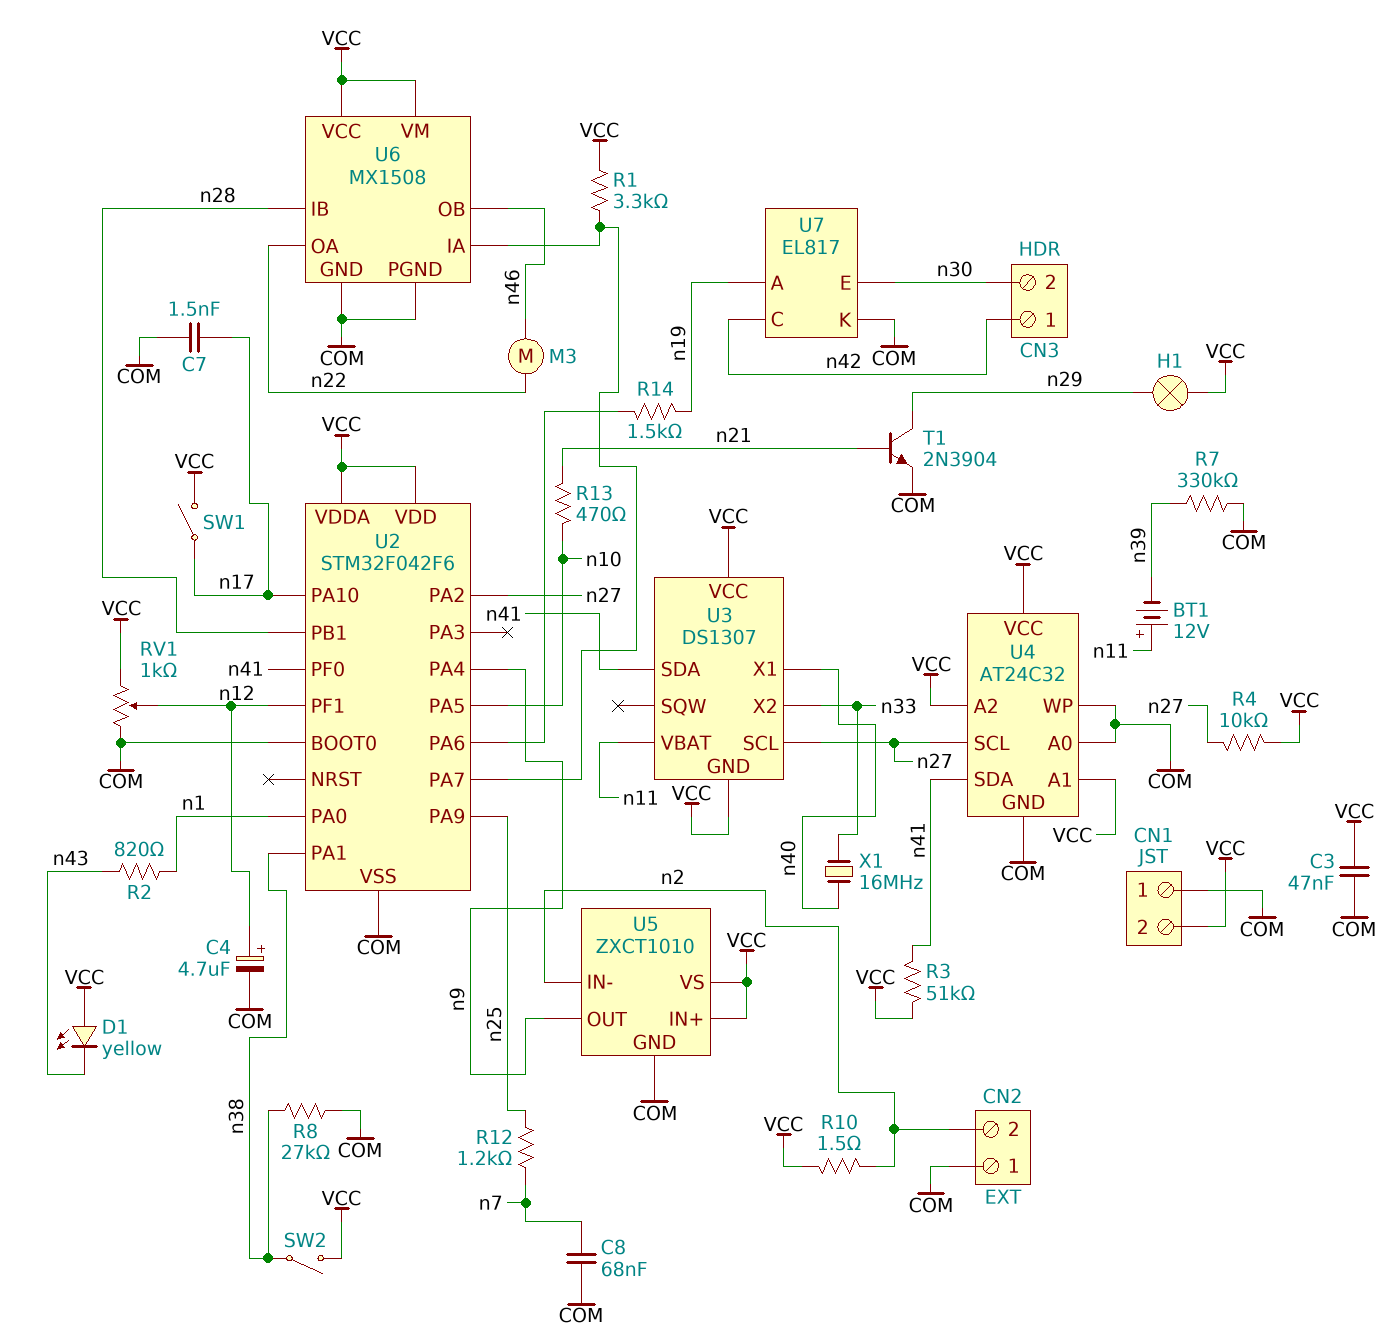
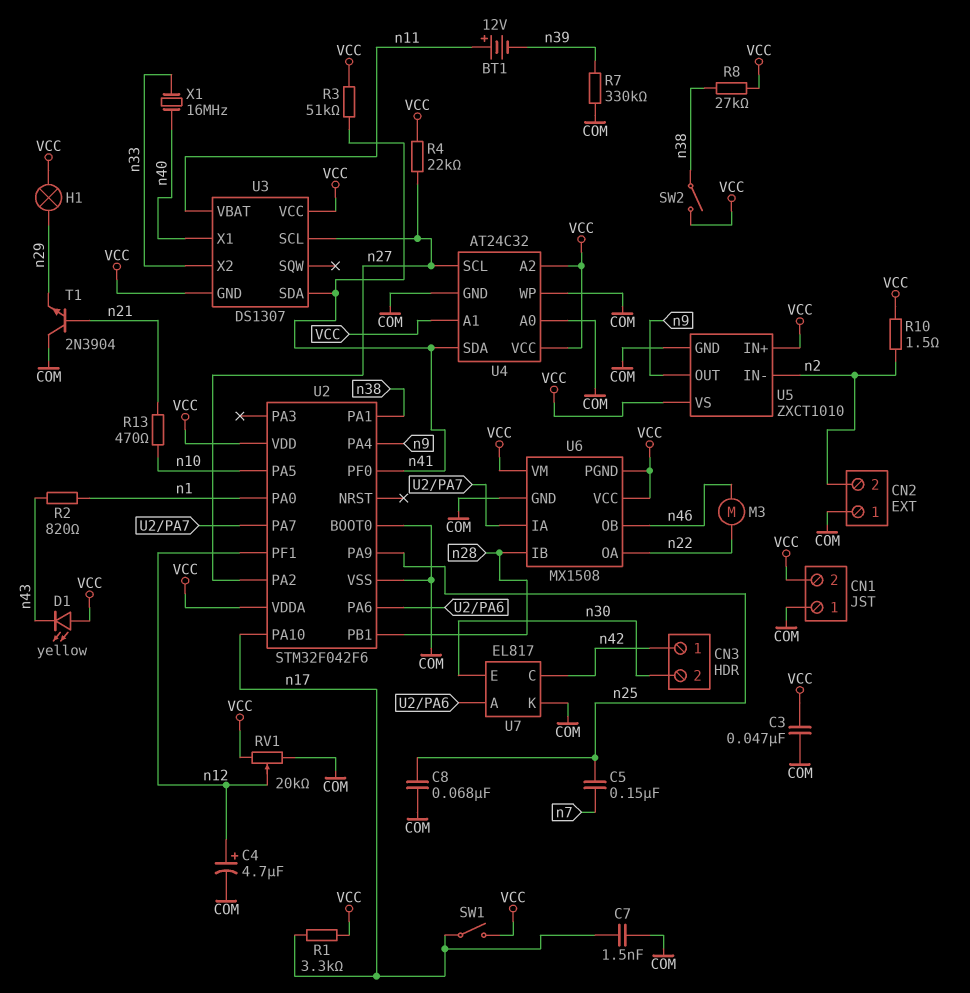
C5: none -> 150nF (n7, n25)
C8: 68nF (COM, n7) -> 68nF (COM, n25)
R1: 3.3k (U2/PA7, VCC) -> 3.3k (VCC, n17)
R4: 10k (VCC, n27) -> 22k (VCC, n27)
R8: 27k (COM, n38) -> 27k (VCC, n38)
R12: 1.2k (n7, n25) -> none
R14: 1.5k (U2/PA6, n19) -> none
RV1: 1k (COM, VCC, wiper n12) -> 20k (COM, VCC, wiper n12)
T1: NPN 2N3904 (B n21, C n29, E COM) -> NPN 2N3904 (B n21, C COM, E n29)
U6 pin PGND: COM -> VCC
U7 pin A: n19 -> U2/PA6

